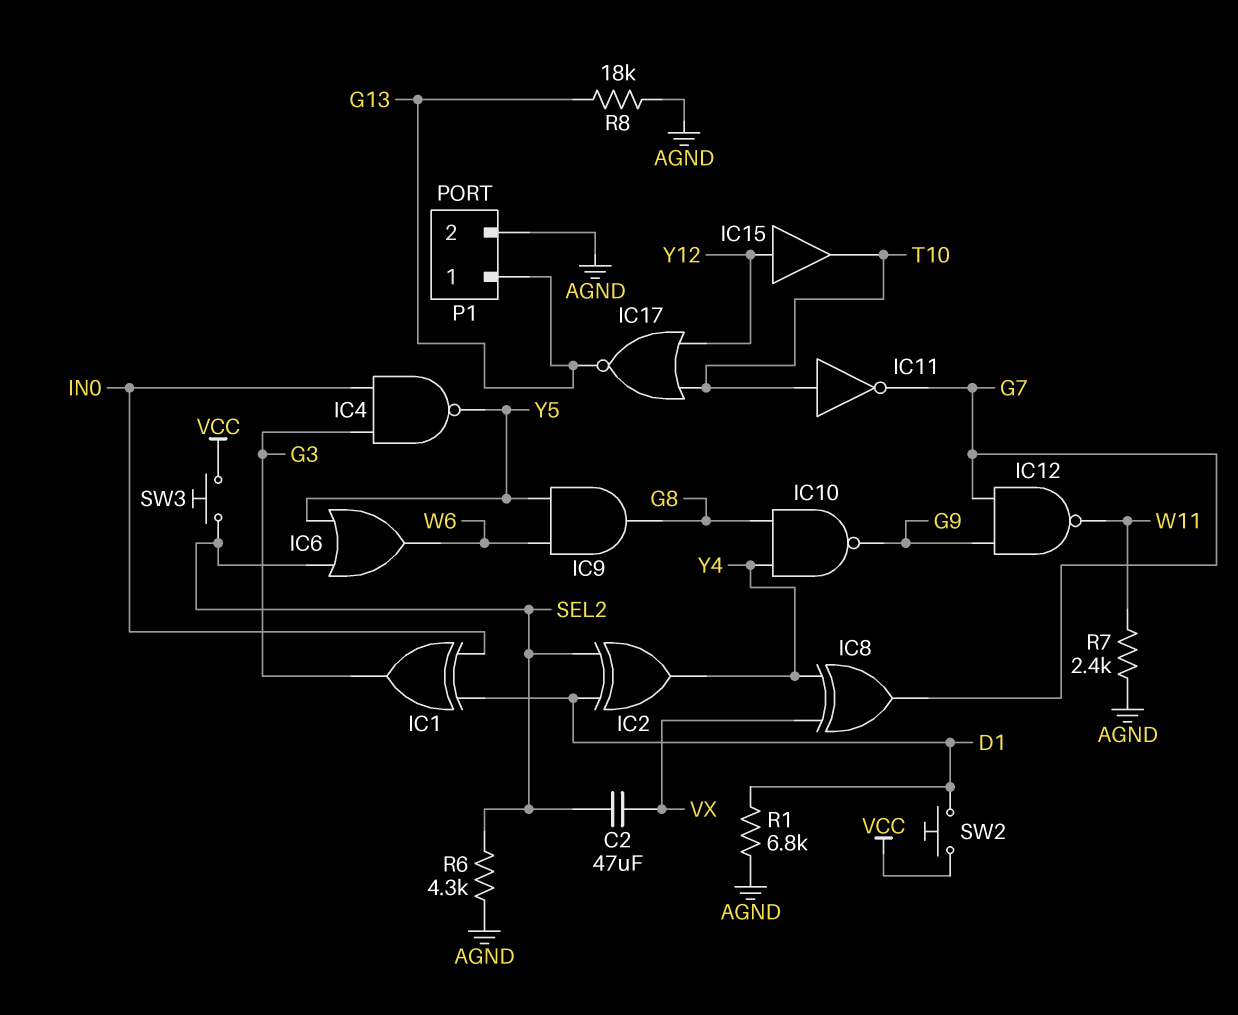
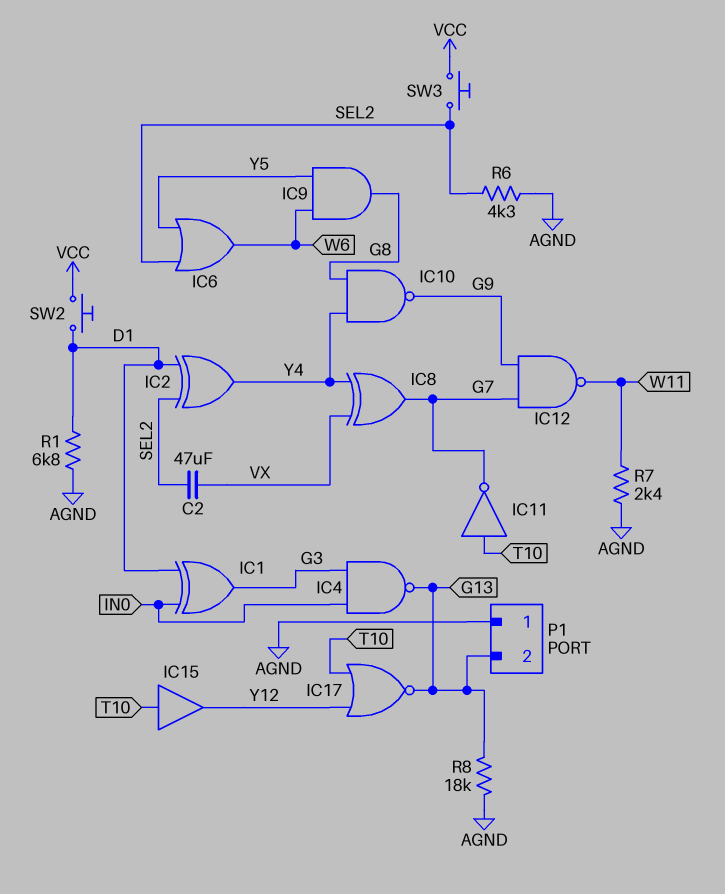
IC4: NAND (in G3, in IN0, out Y5) -> NAND (in G3, in IN0, out G13)
IC15: buffer (in Y12, out T10) -> buffer (in T10, out Y12)
P1 pin 1: G13 -> AGND
P1 pin 2: AGND -> G13

